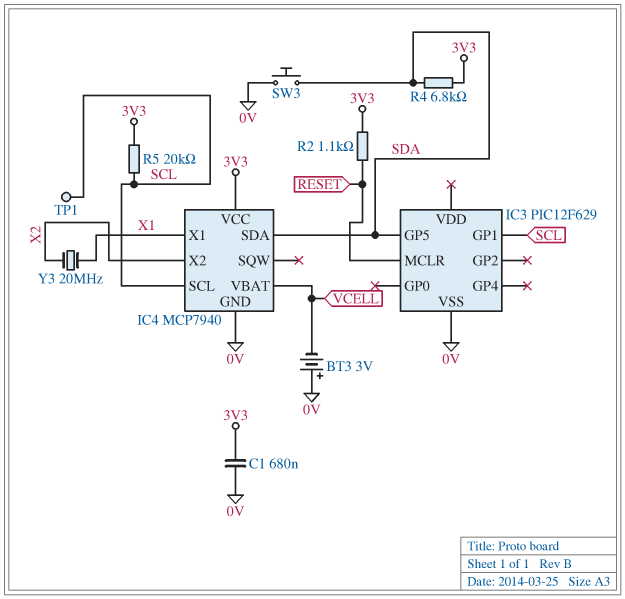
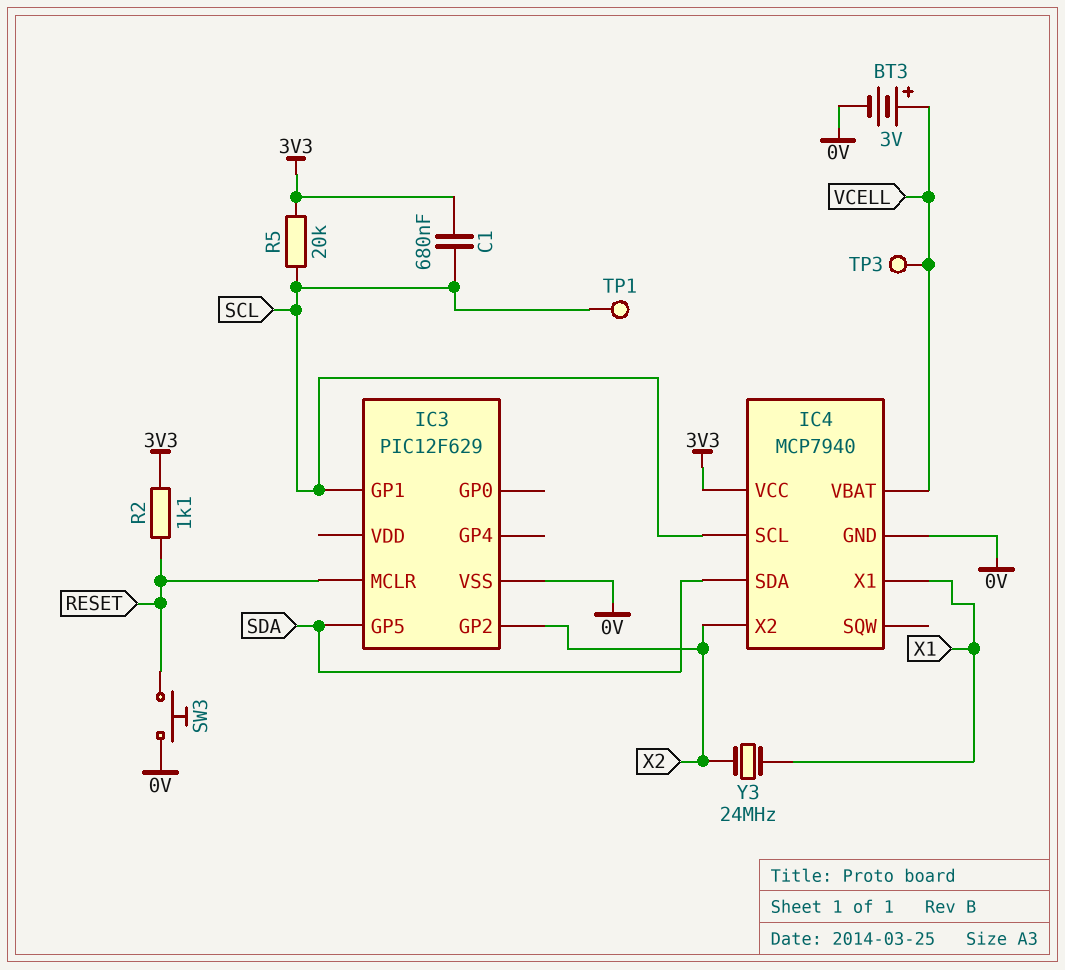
BT3: 3V (plus 0V, minus VCELL) -> 3V (plus VCELL, minus 0V)
C1: 680nF (0V, 3V3) -> 680nF (3V3, SCL)
IC3 pin GP2: none -> X2
R4: 6.8k (3V3, SDA) -> none
SW3: button (0V, SDA) -> button (0V, RESET)
TP3: none -> test point (VCELL)
Y3: 20MHz (X1, X2) -> 24MHz (X1, X2)

